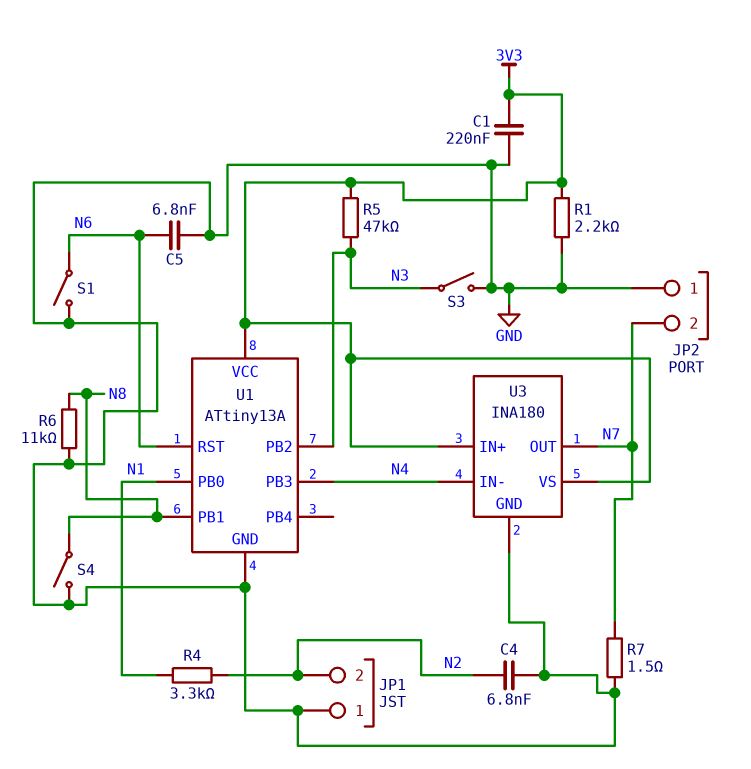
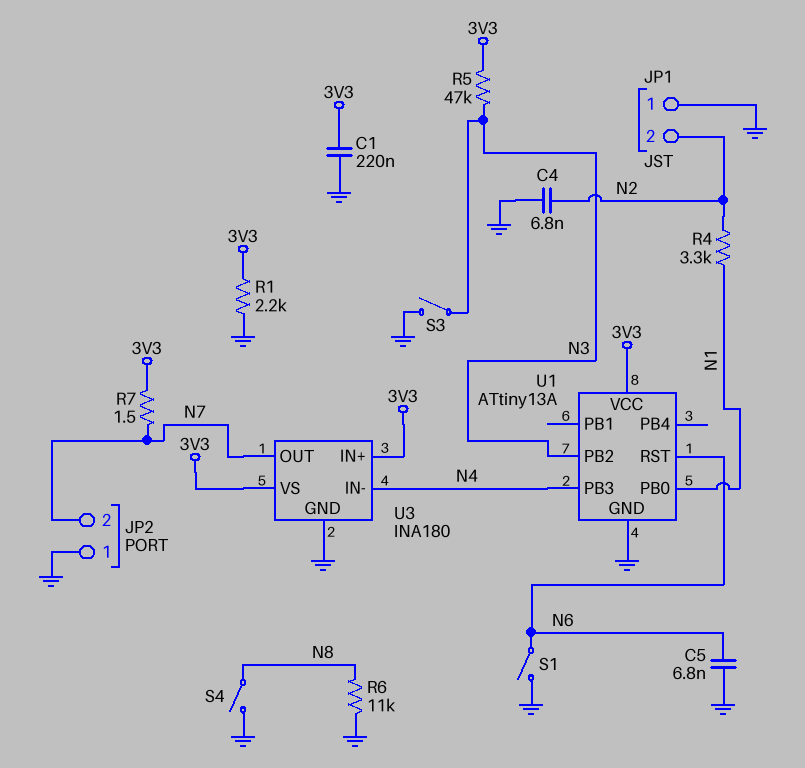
R7: 1.5 (GND, N7) -> 1.5 (3V3, N7)
U1 pin PB1: N8 -> none

